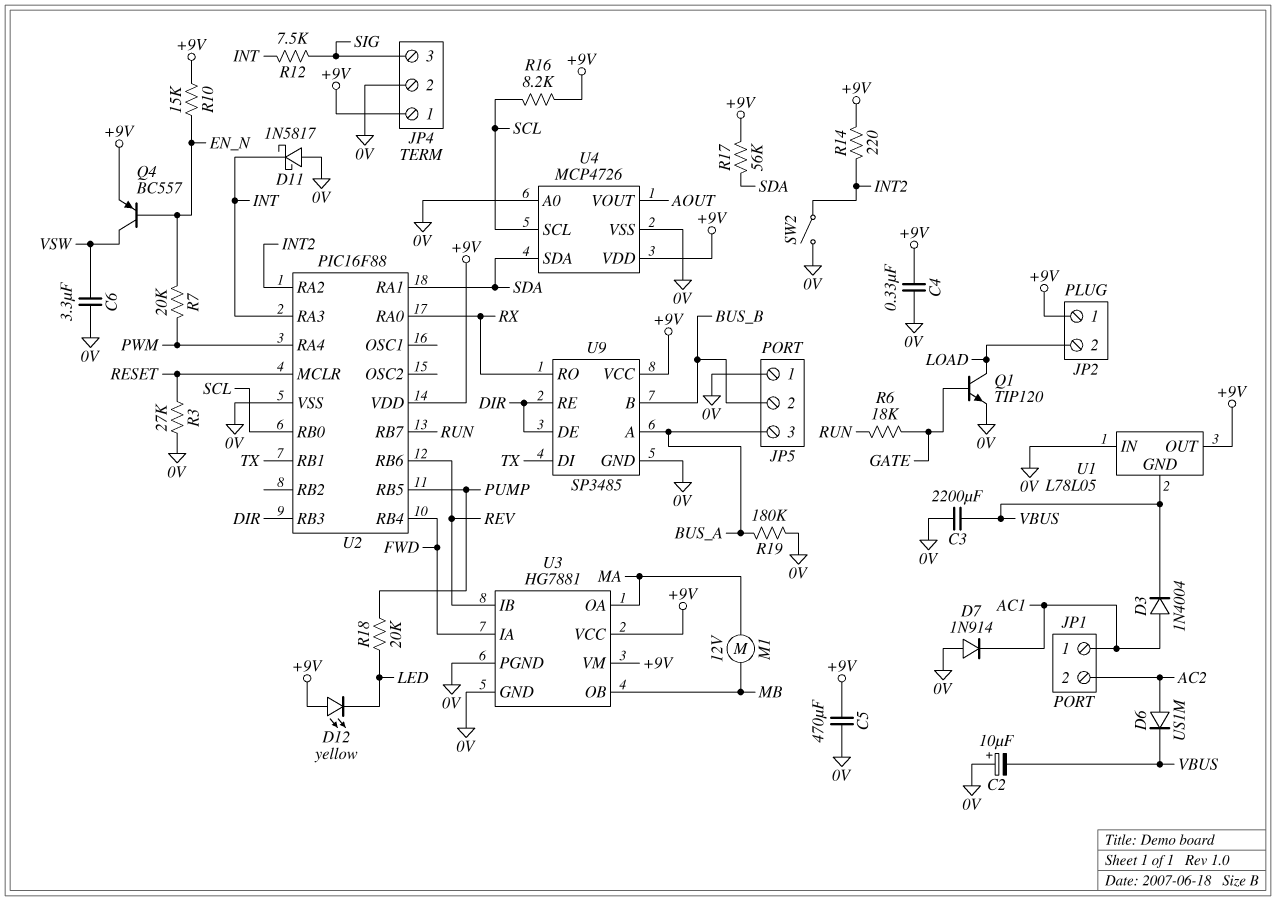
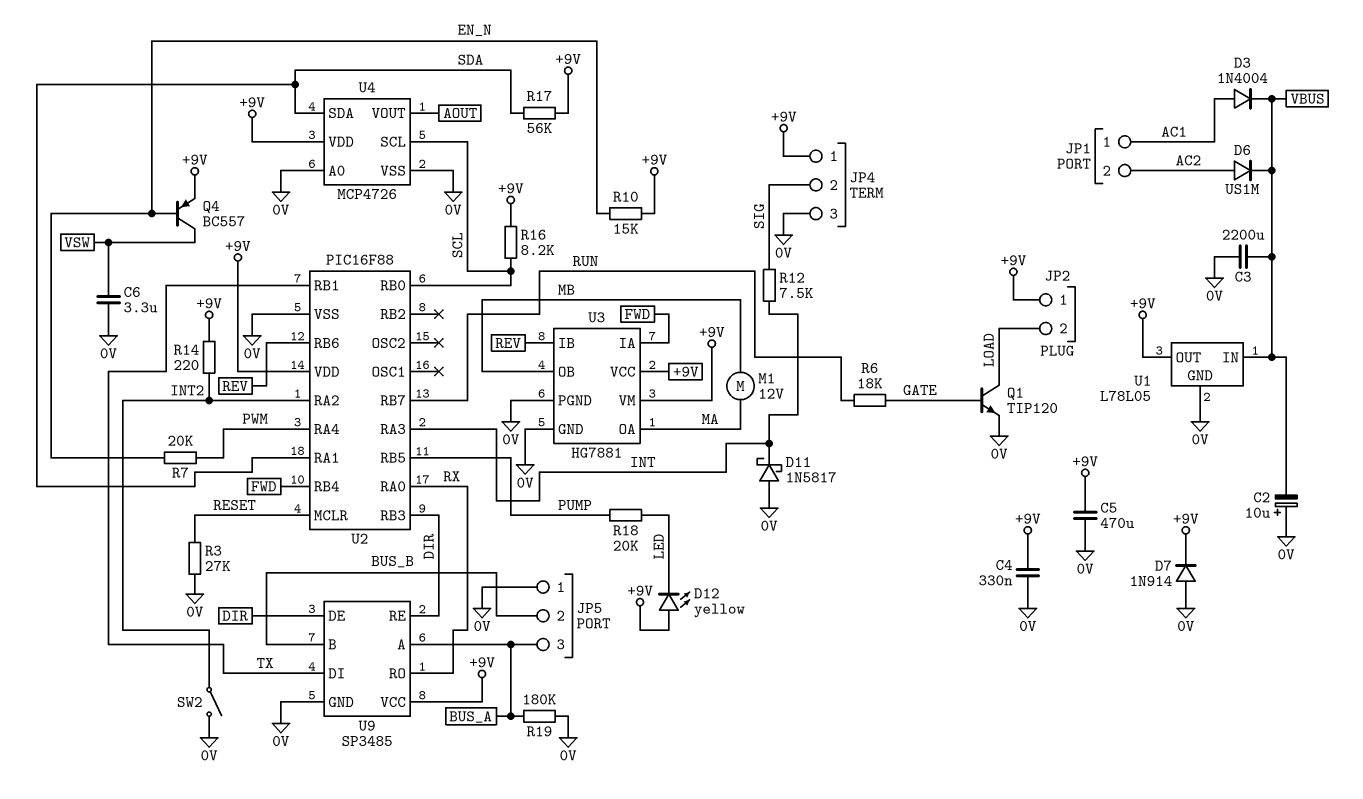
D7: diode 1N914 (A 0V, K AC1) -> diode 1N914 (A 0V, K +9V)
JP4 pin 2: 0V -> SIG
JP4 pin 3: SIG -> 0V
U1 pin GND: VBUS -> 0V
U1 pin IN: 0V -> VBUS

